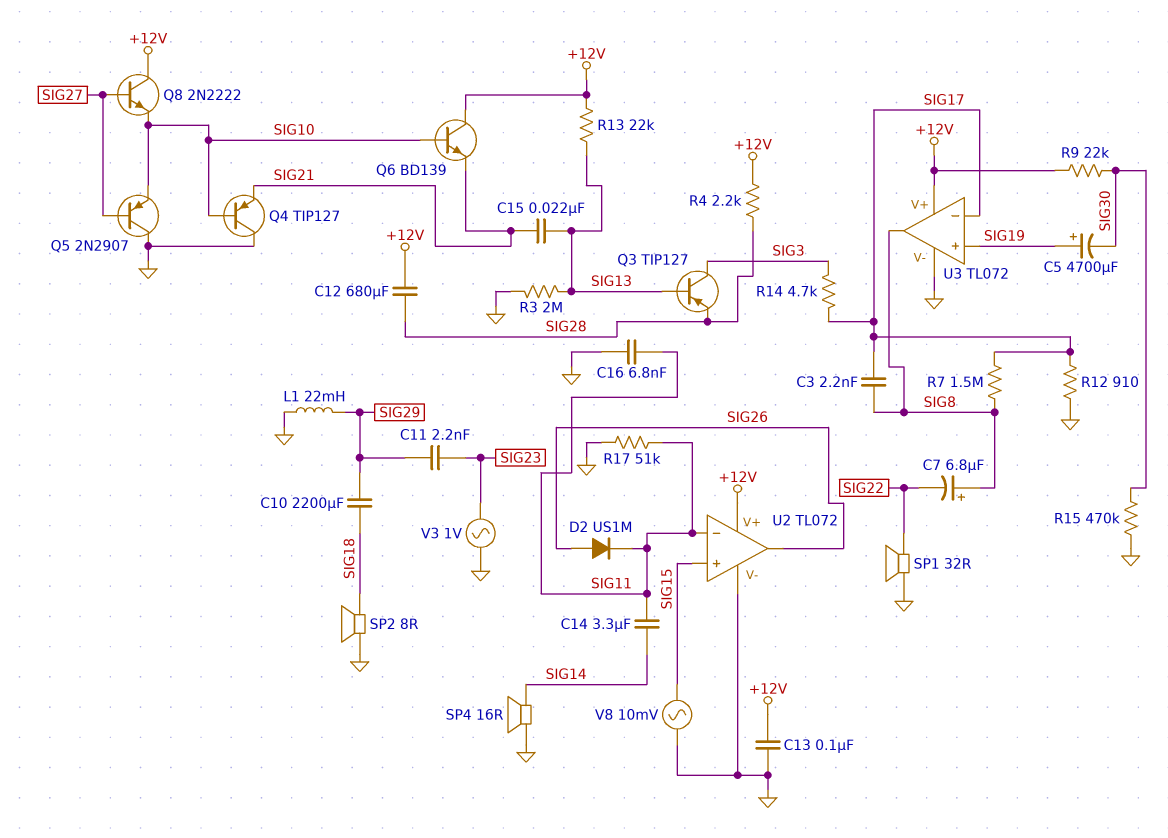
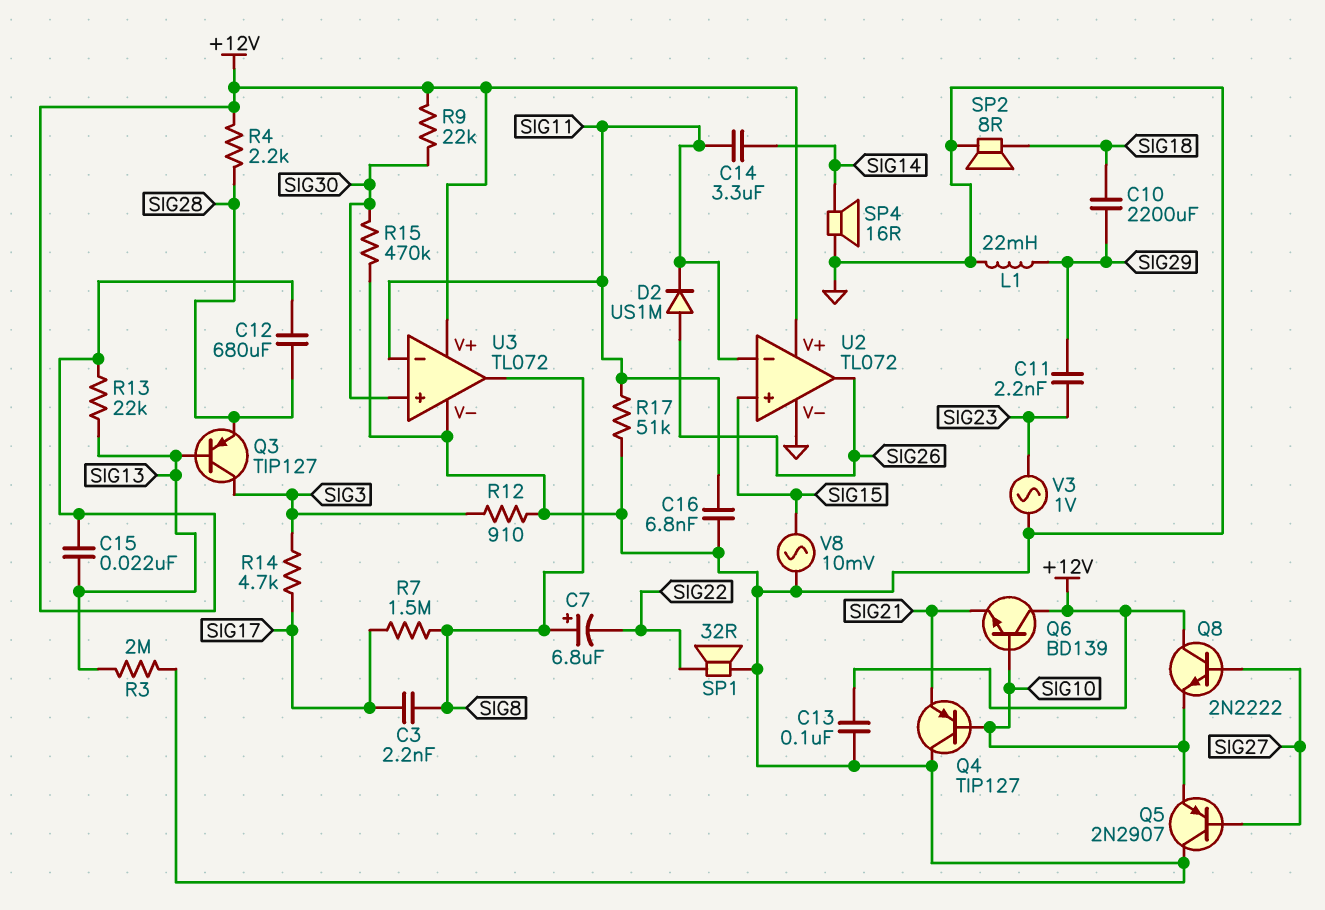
C5: 4700uF (plus SIG19, minus SIG30) -> none
C15: 22nF (SIG13, SIG21) -> 22nF (+12V, SIG13)
R12: 910 (GND, SIG17) -> 910 (GND, SIG3)
U3 pin in+: SIG19 -> SIG30
U3 pin in-: SIG17 -> SIG11

